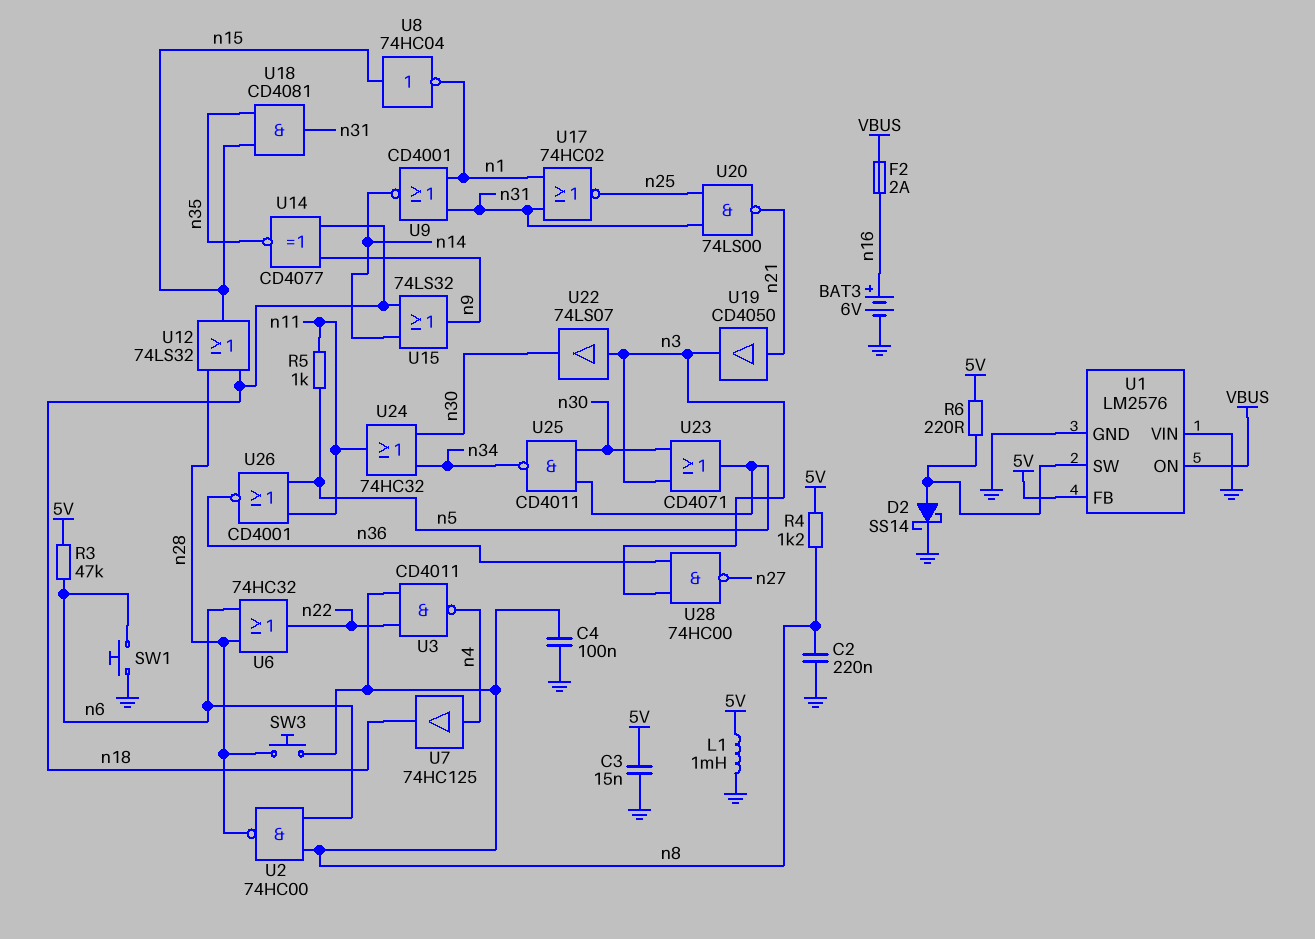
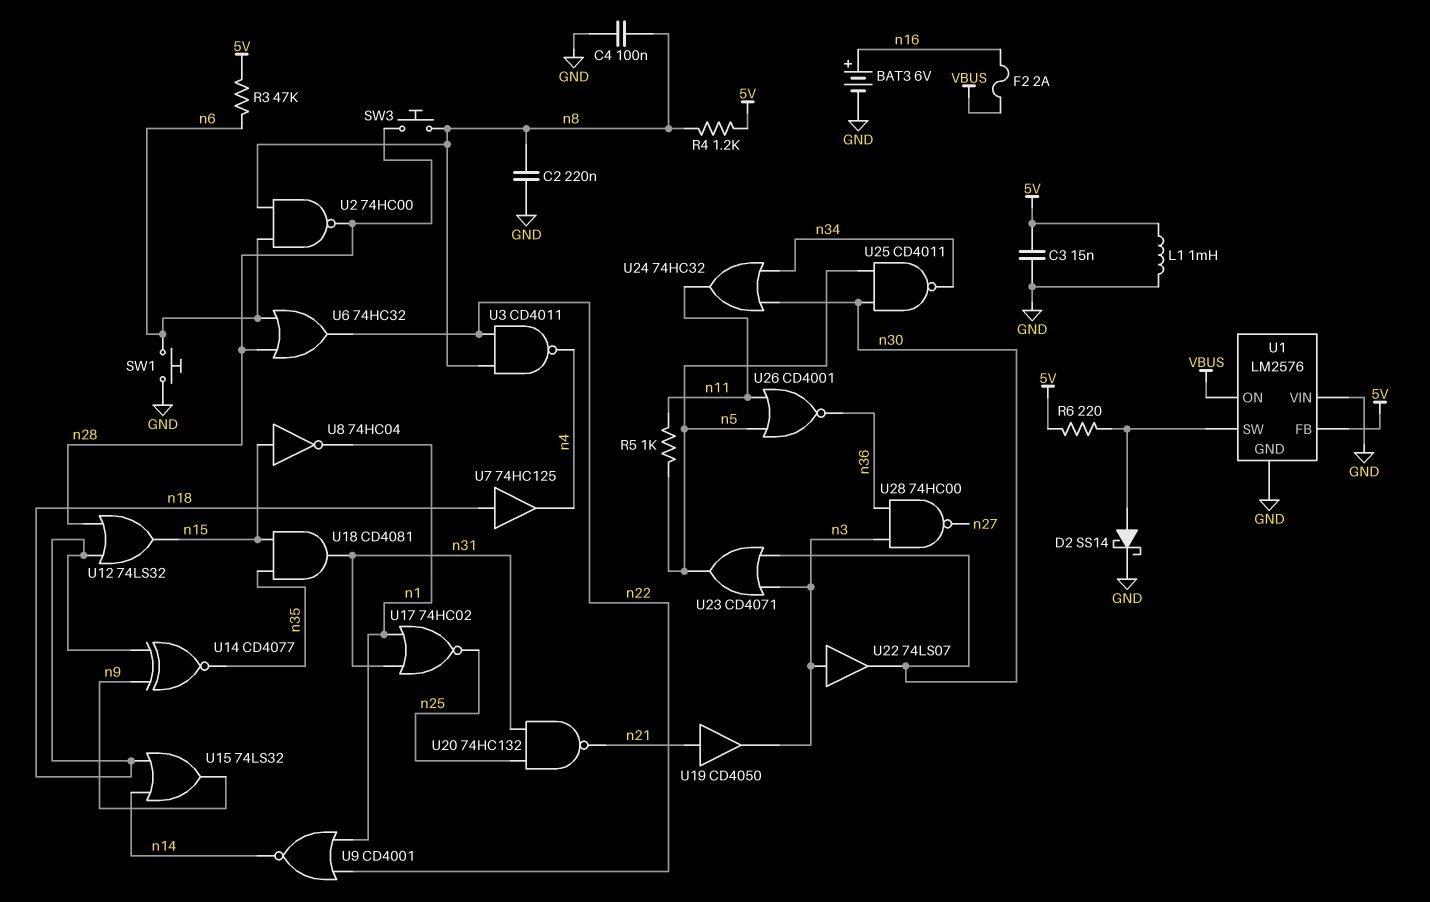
U7: buffer 74HC125 (in n4, out n18) -> buffer 74HC125 (in n18, out n4)
U9: NOR CD4001 (in n1, in n31, out n14) -> NOR CD4001 (in n1, in n22, out n14)
U20: NAND 74LS00 (in n25, in n31, out n21) -> NAND 74HC132 (in n25, in n31, out n21)

